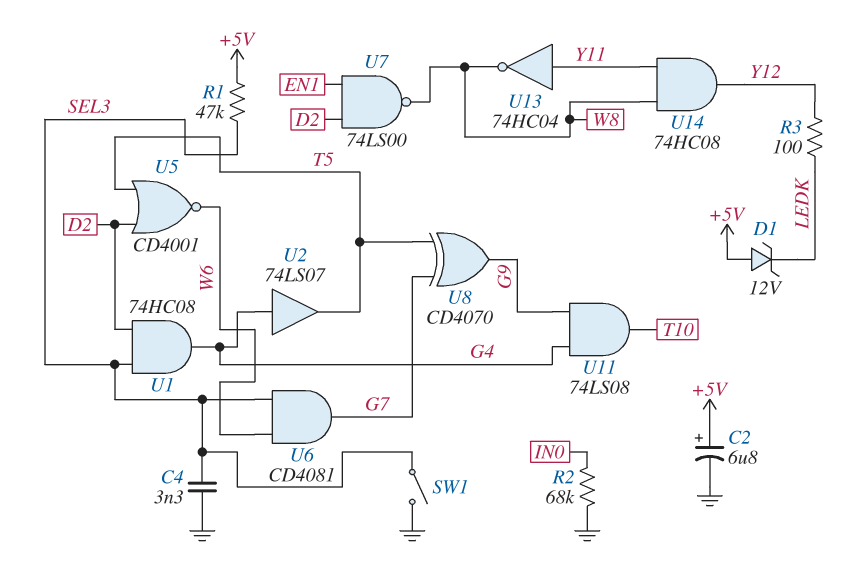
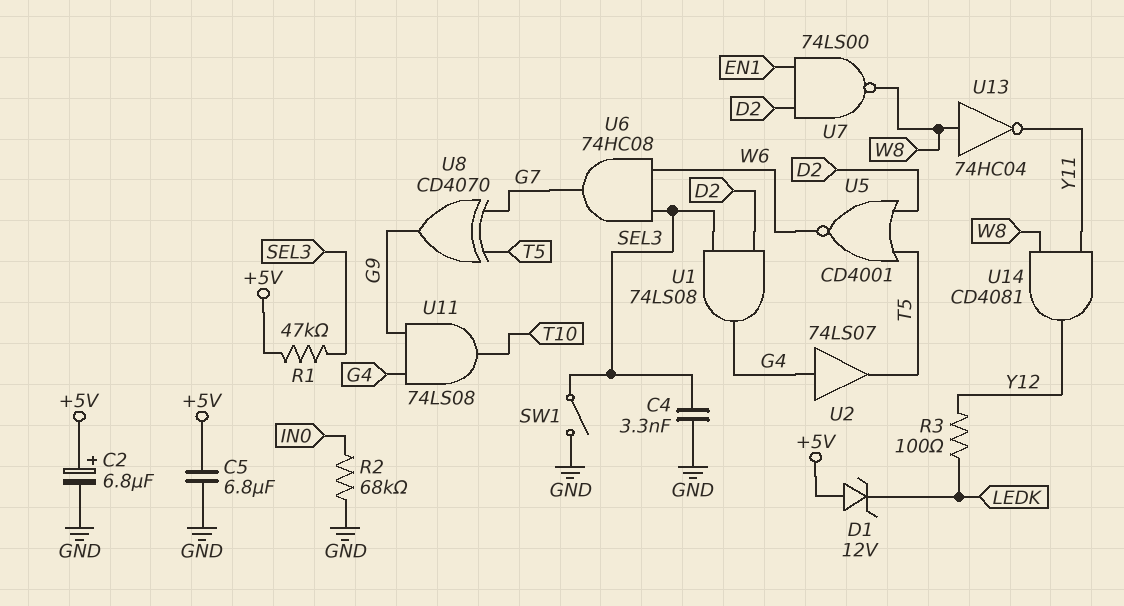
C5: none -> 6.8uF (+5V, GND)
U1: AND 74HC08 (in D2, in SEL3, out G4) -> AND 74LS08 (in D2, in SEL3, out G4)
U6: AND CD4081 (in SEL3, in W6, out G7) -> AND 74HC08 (in SEL3, in W6, out G7)
U13: NOT 74HC04 (in Y11, out W8) -> NOT 74HC04 (in W8, out Y11)
U14: AND 74HC08 (in W8, in Y11, out Y12) -> AND CD4081 (in W8, in Y11, out Y12)

